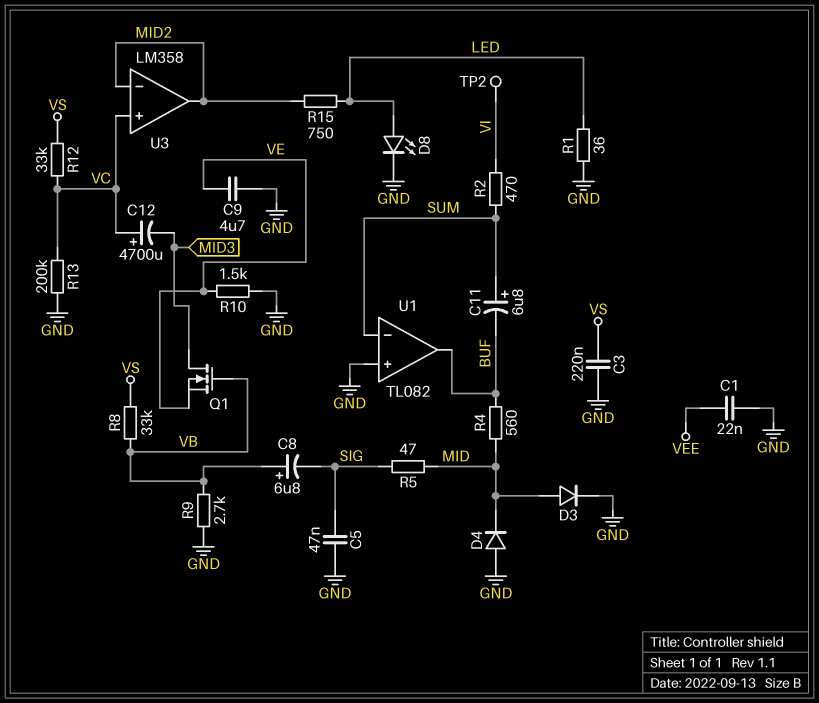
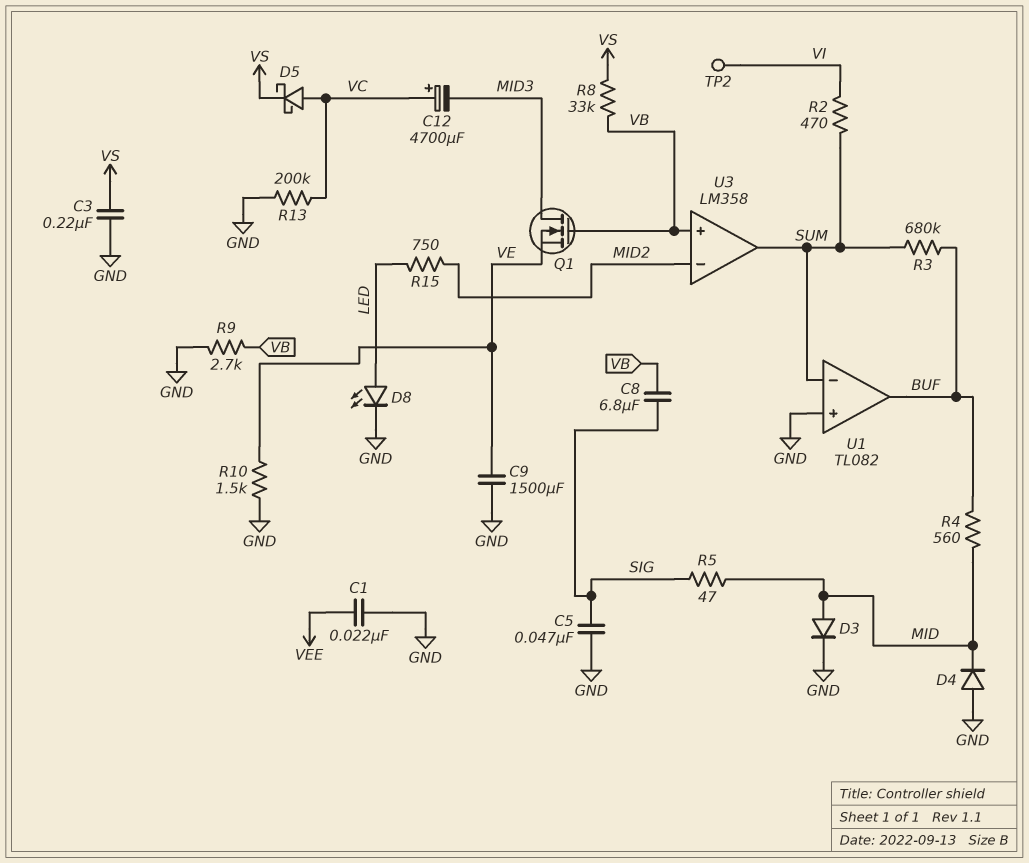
C8: 6.8uF (plus VB, minus SIG) -> 6.8uF (SIG, VB)
C9: 4.7uF (GND, VE) -> 1500uF (GND, VE)
C11: 6.8uF (plus SUM, minus BUF) -> none
D5: none -> schottky (A VC, K VS)
R1: 36 (GND, LED) -> none
R3: none -> 680k (BUF, SUM)
R12: 33k (VC, VS) -> none
U3 pin in+: VC -> VB
U3 pin out: MID2 -> SUM

